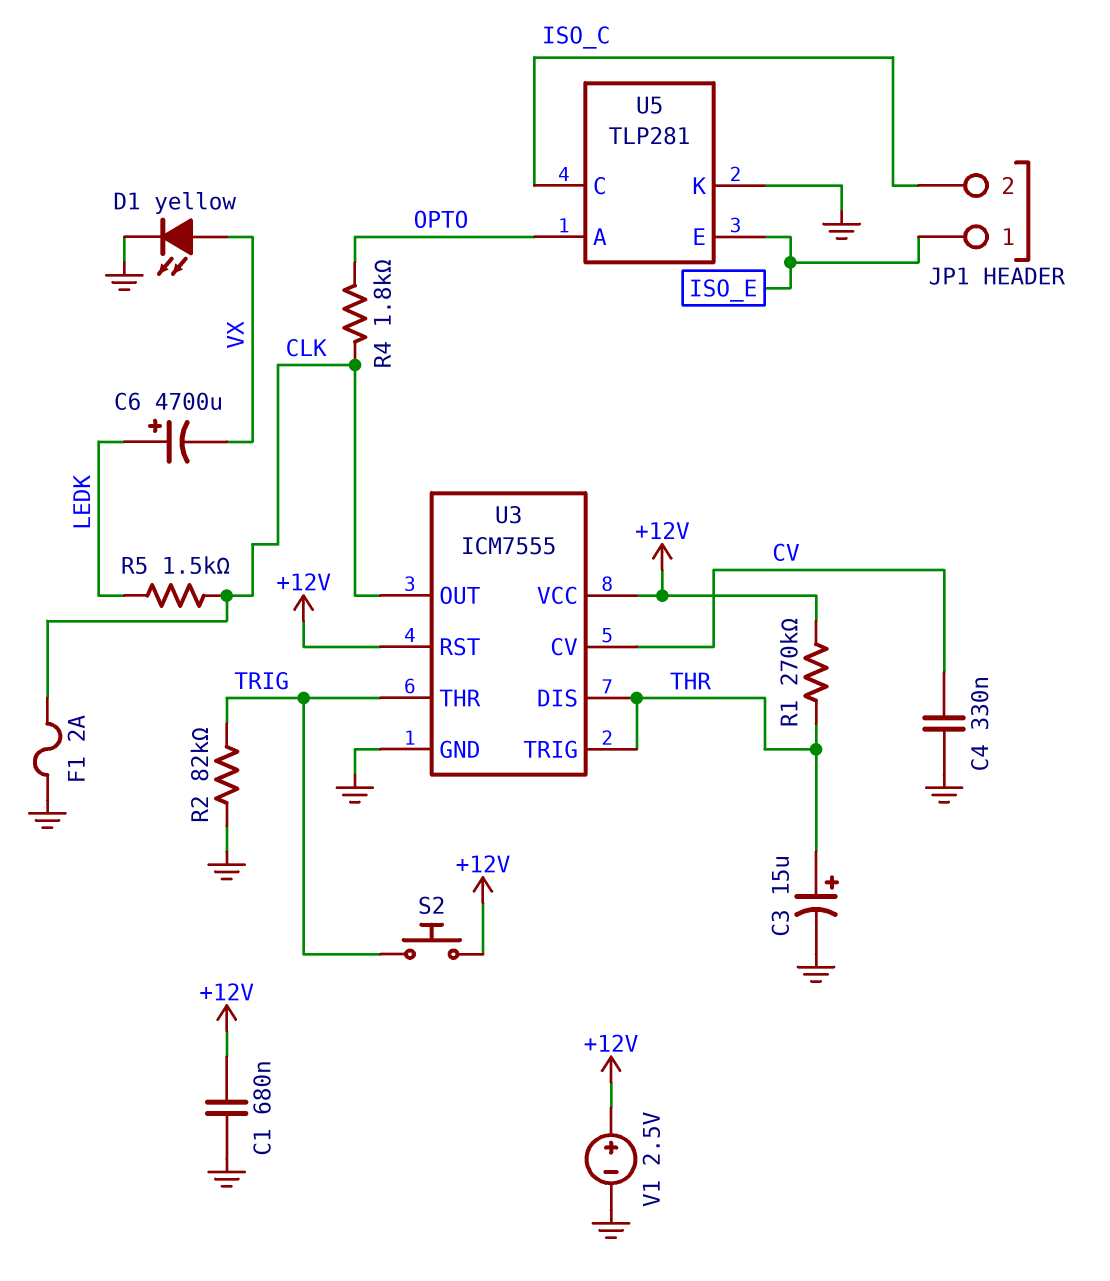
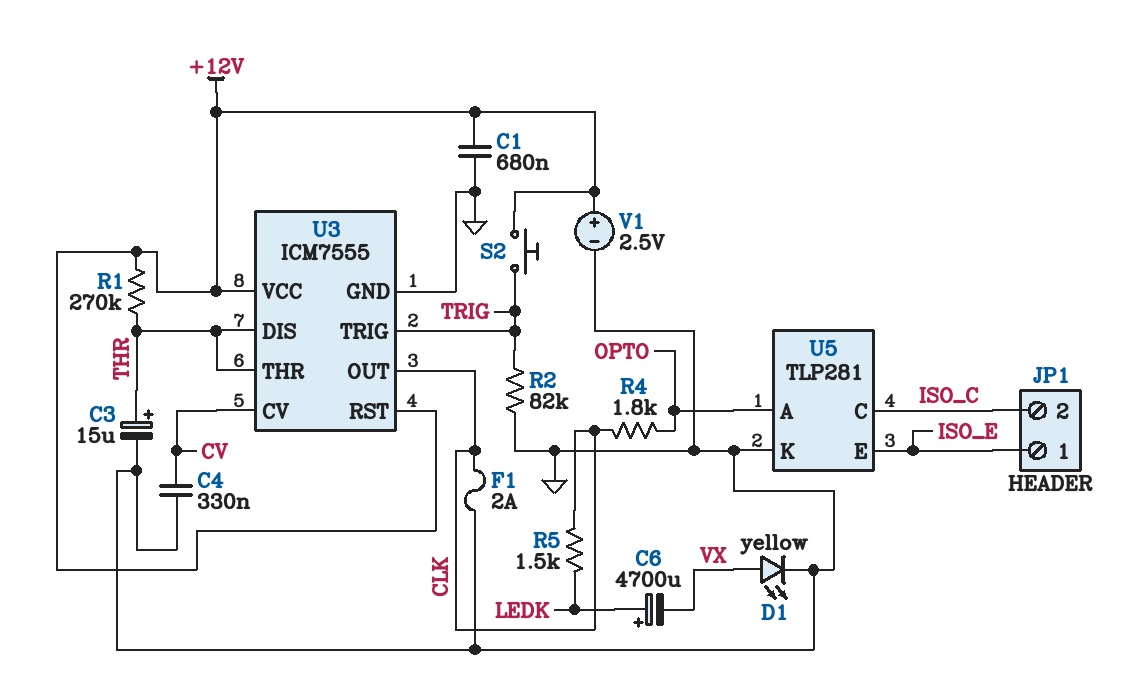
U3 pin THR: TRIG -> THR
U3 pin TRIG: THR -> TRIG

